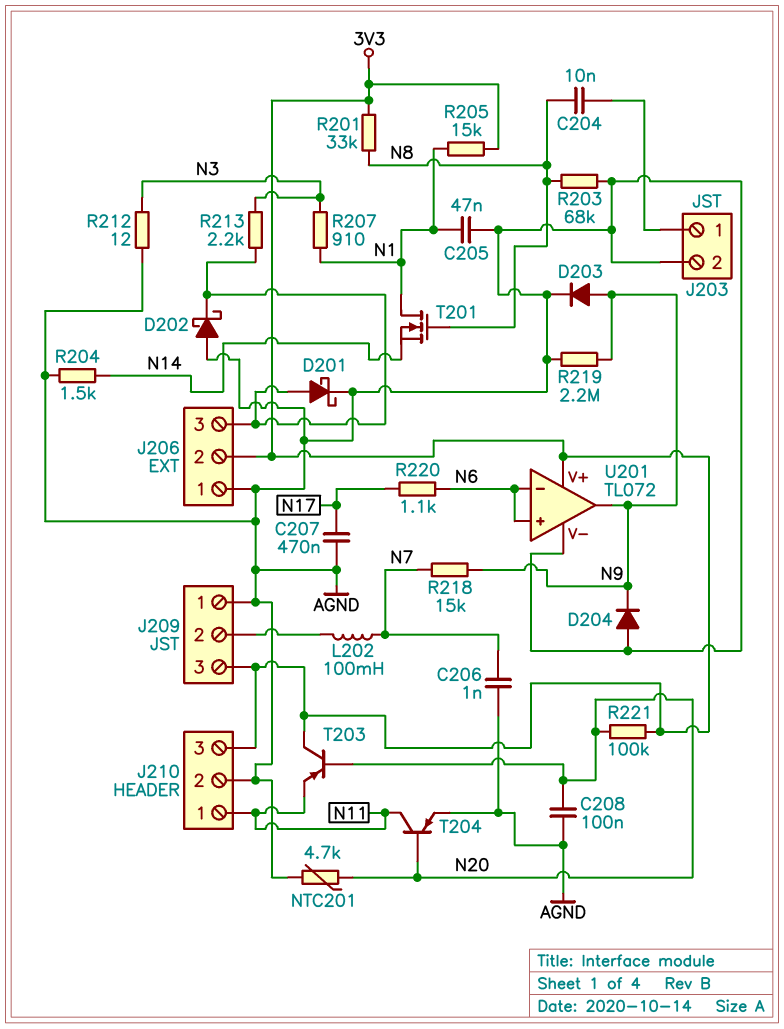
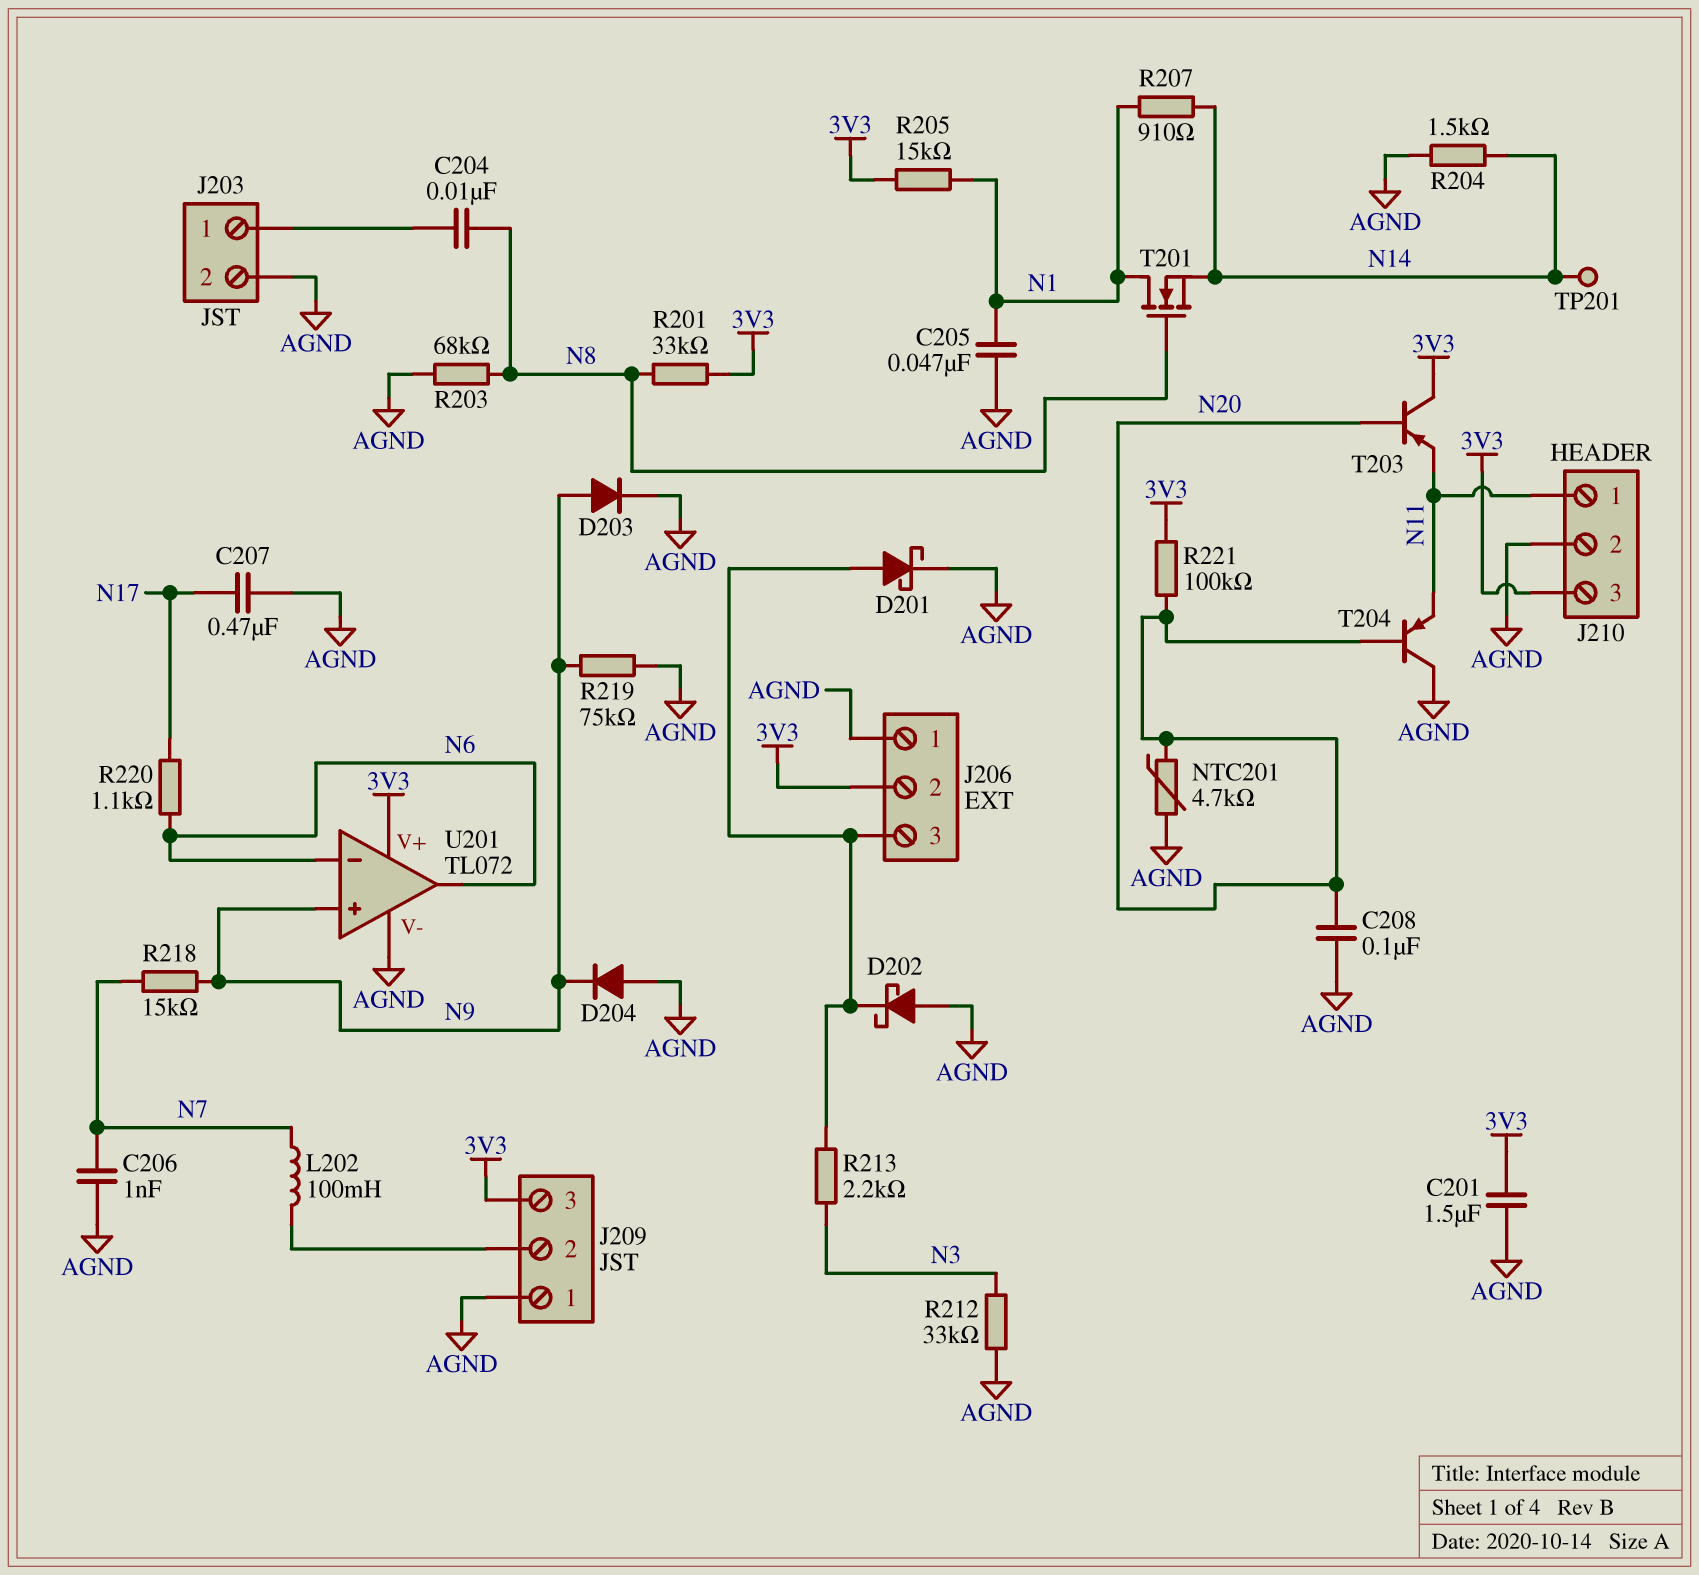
C201: none -> 1.5uF (3V3, AGND)
R207: 910 (N1, N3) -> 910 (N1, N14)
R212: 12 (AGND, N3) -> 33k (AGND, N3)
R219: 2.2M (AGND, N9) -> 75k (AGND, N9)
T204: PNP (B N20, C N11, E AGND) -> PNP (B N20, C AGND, E N11)
TP201: none -> test point (N14)
U201 pin in+: N6 -> N9
U201 pin out: N9 -> N6

